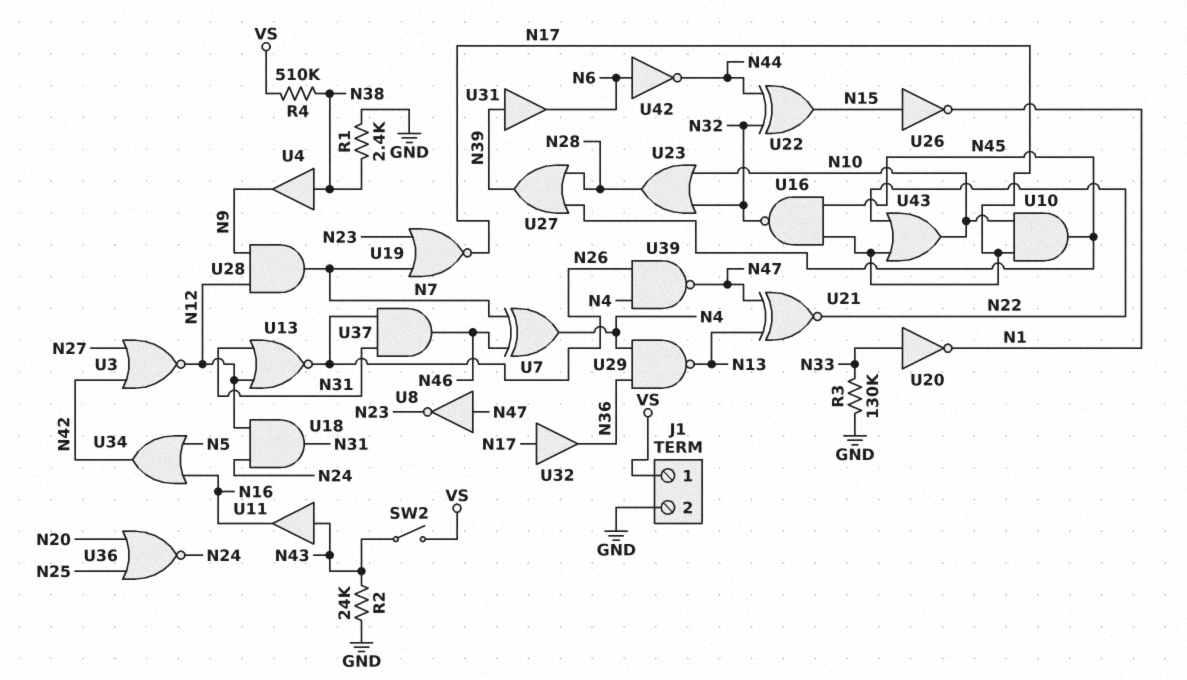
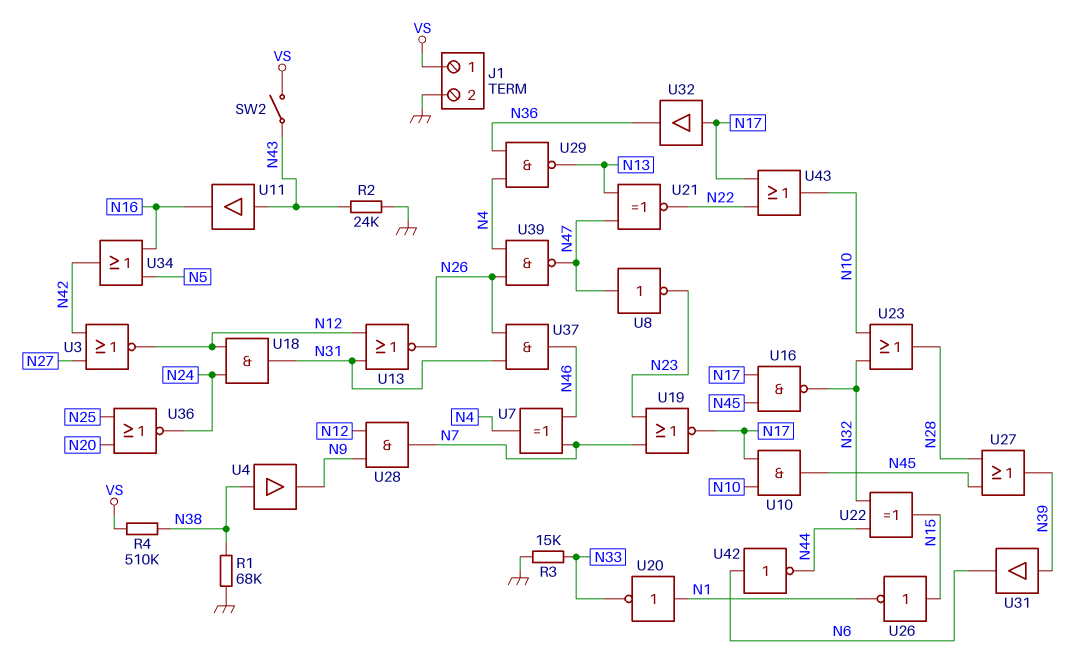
R1: 2.4k (GND, N38) -> 68k (GND, N38)
R3: 130k (GND, N33) -> 15k (GND, N33)
U20: NOT (in N33, out N1) -> NOT (in N1, out N33)

